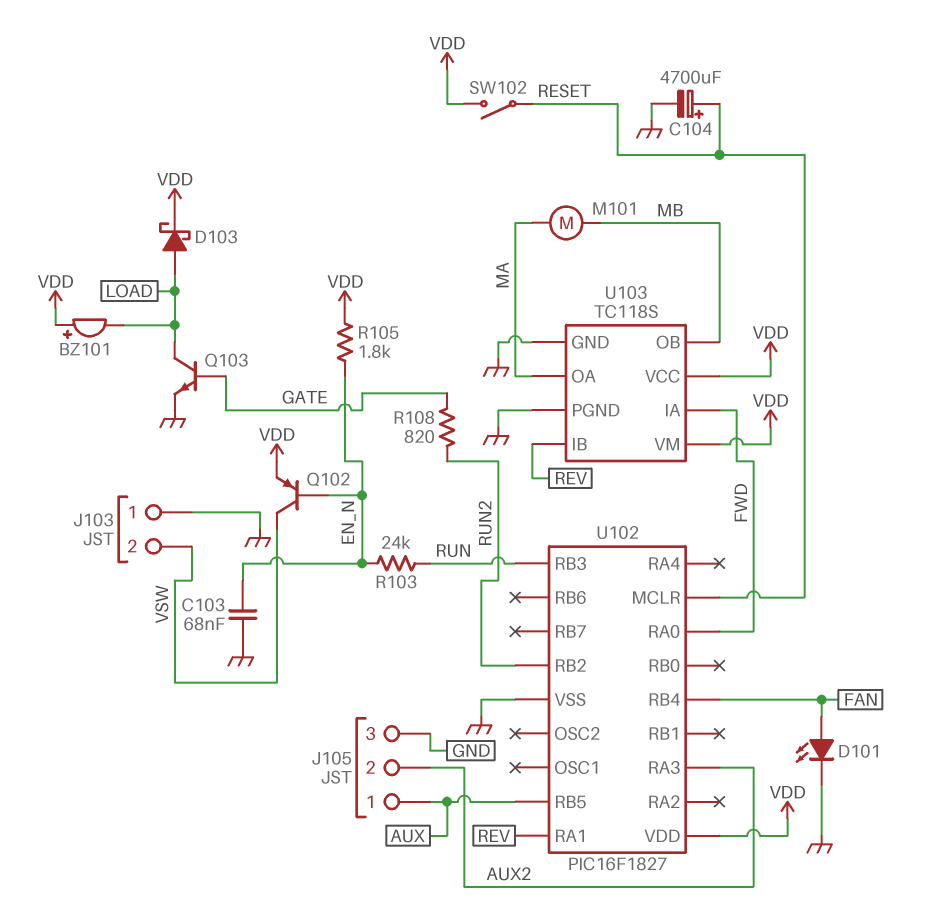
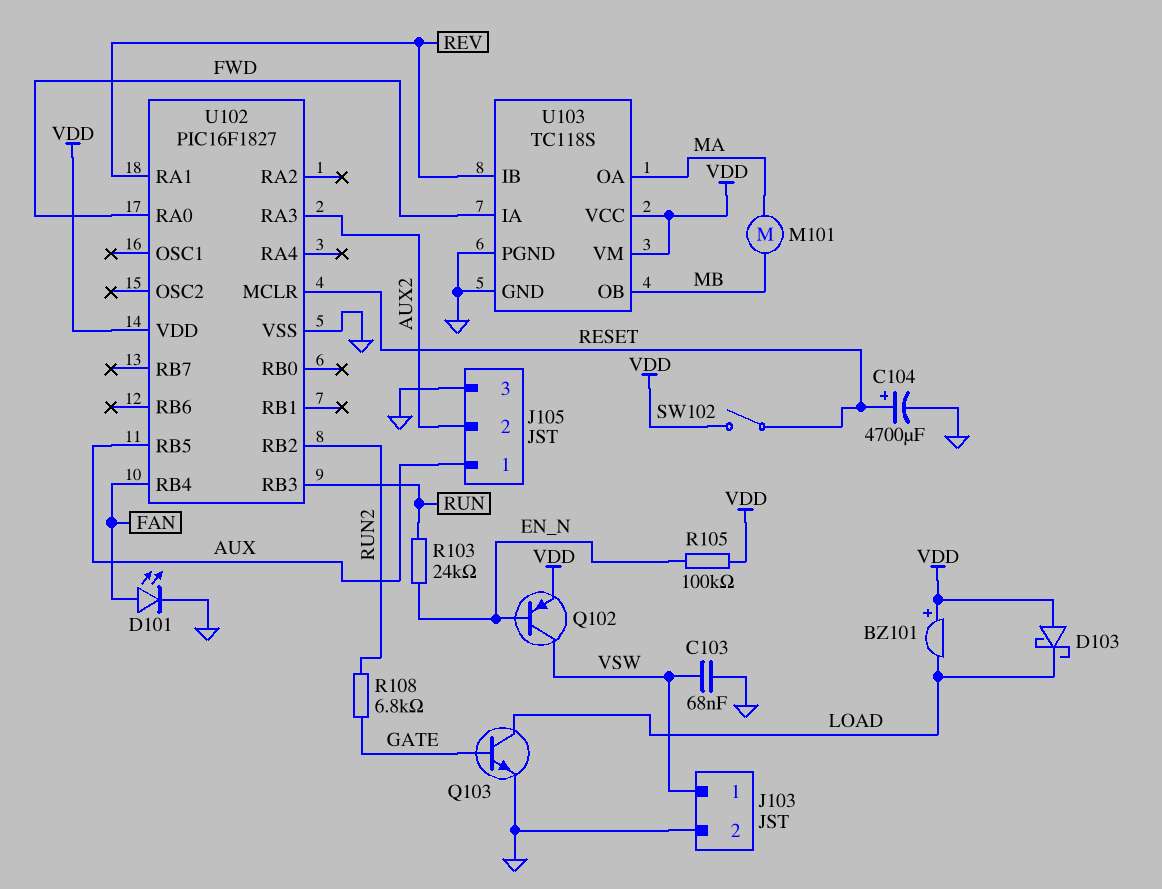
C103: 68nF (EN_N, GND) -> 68nF (GND, VSW)
D103: schottky (A LOAD, K VDD) -> schottky (A VDD, K LOAD)
J103 pin 1: GND -> VSW
J103 pin 2: VSW -> GND
R105: 1.8k (EN_N, VDD) -> 100k (EN_N, VDD)
R108: 820 (GATE, RUN2) -> 6.8k (GATE, RUN2)

